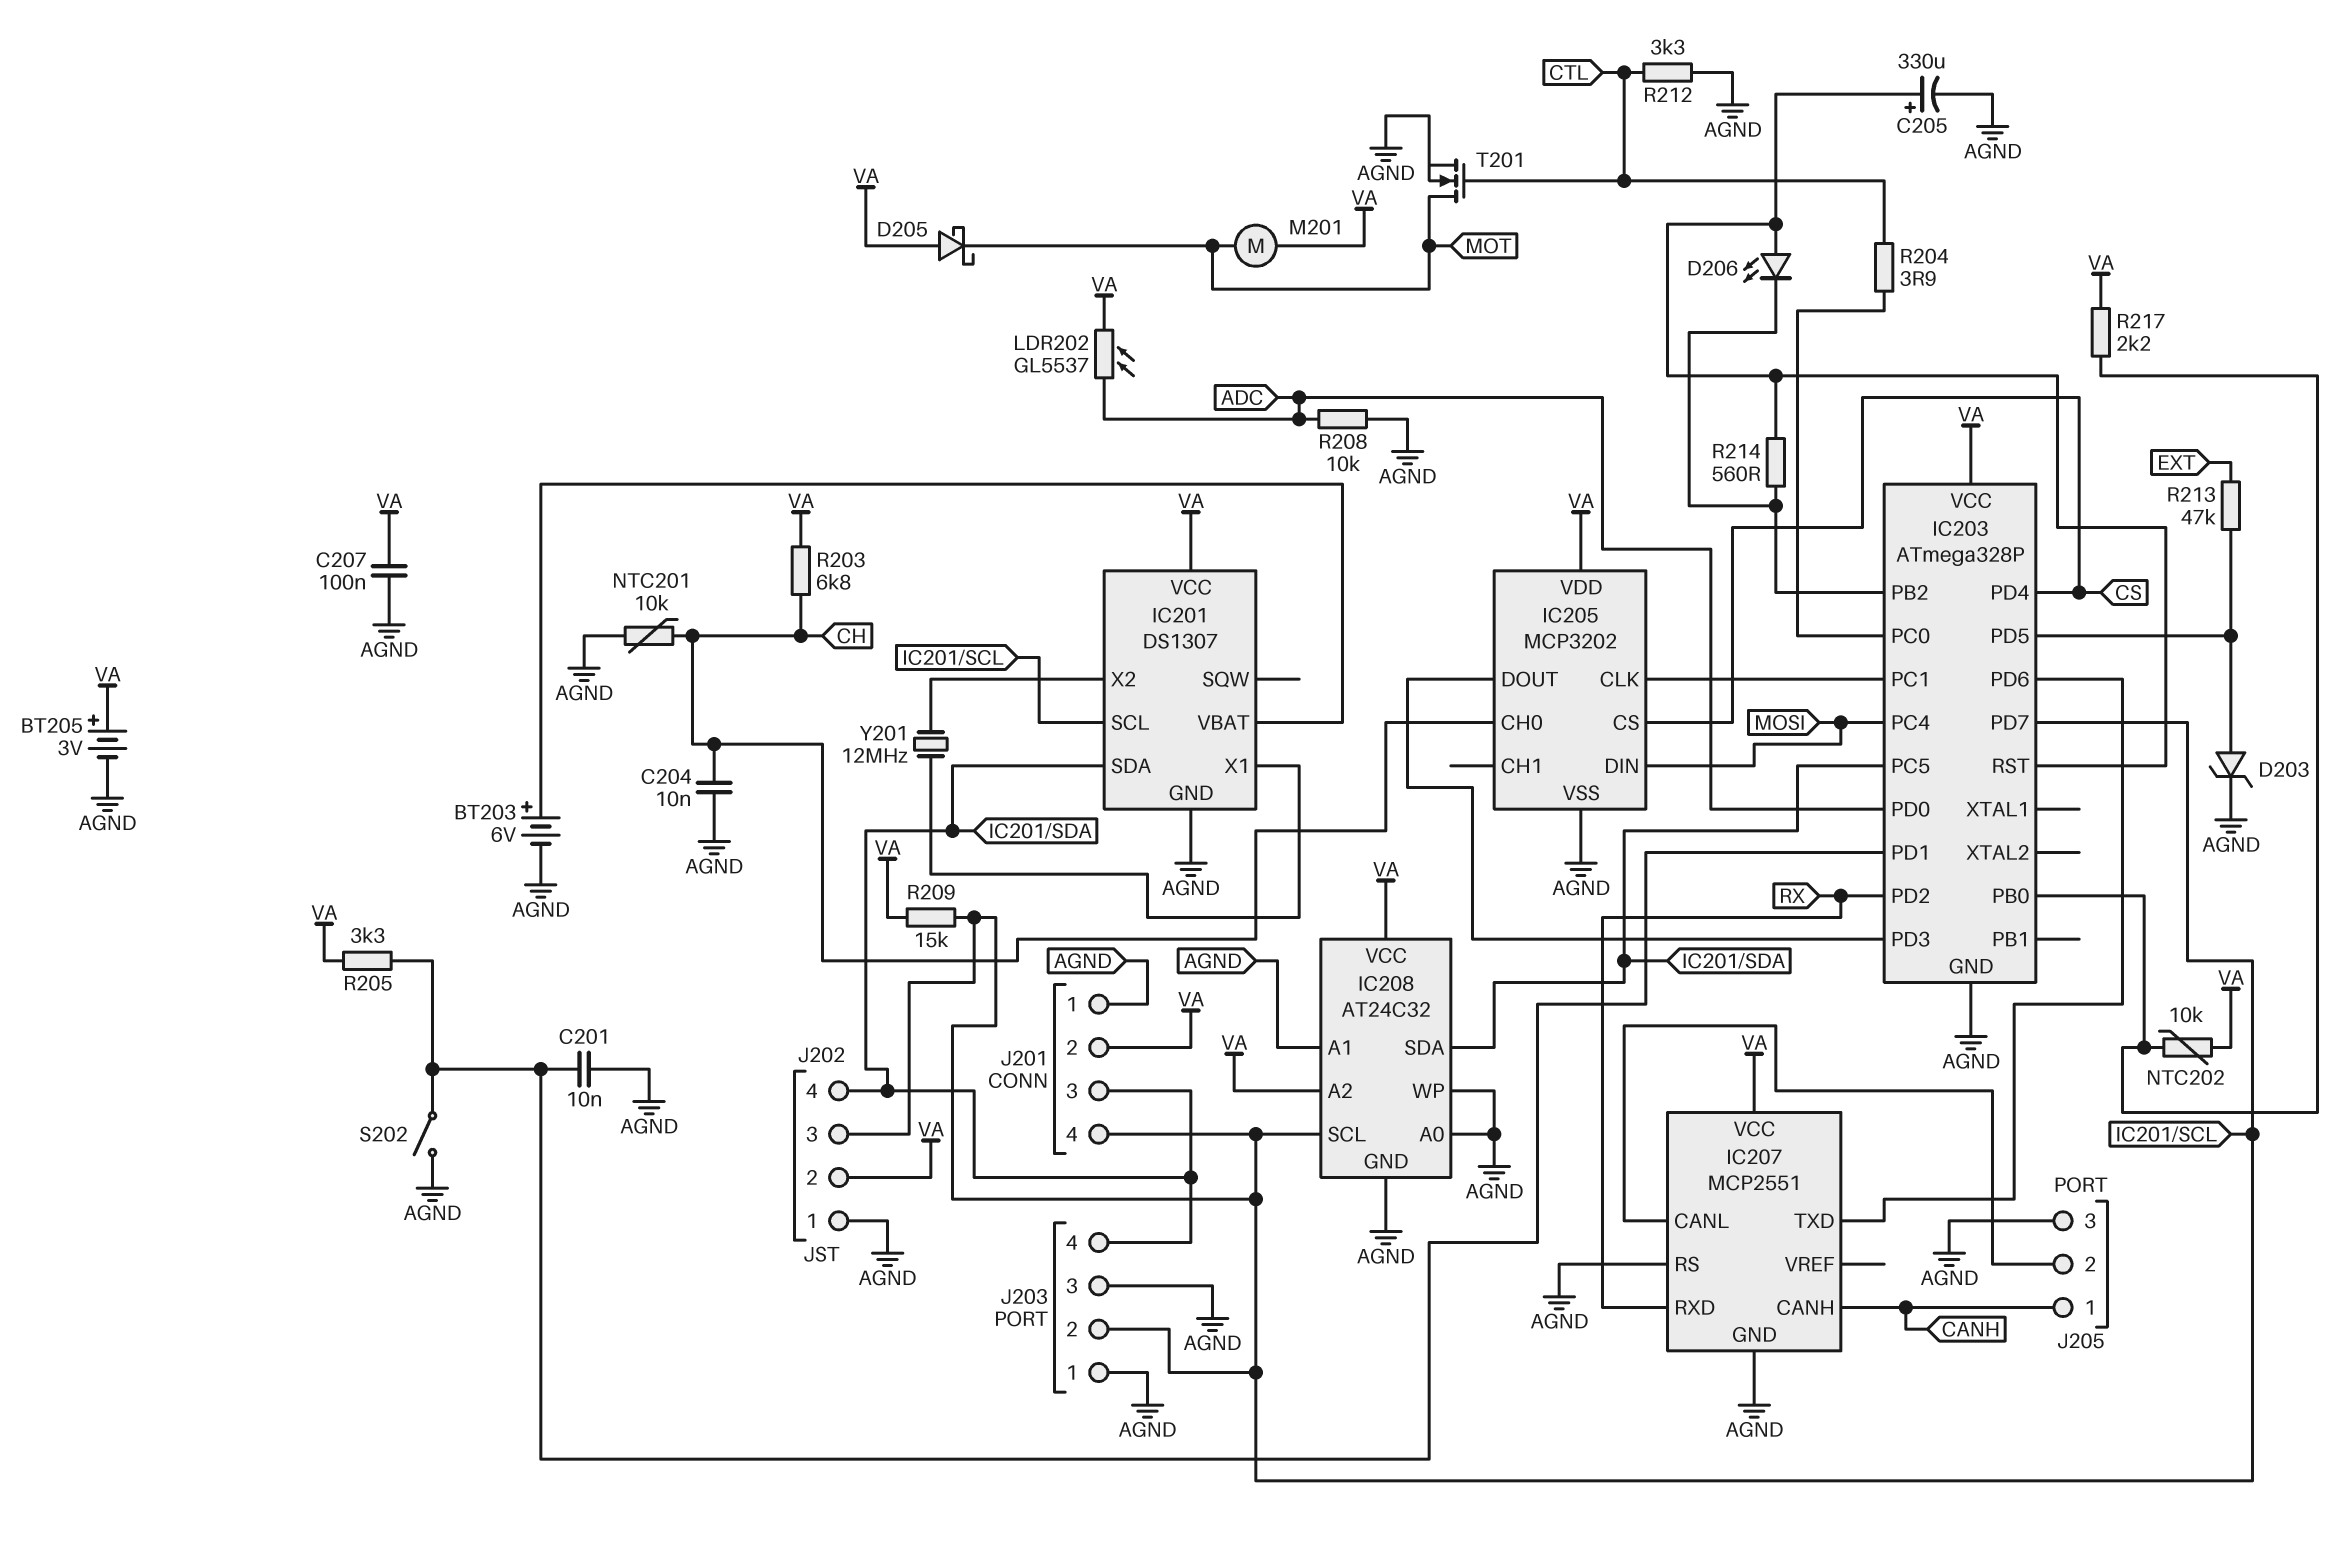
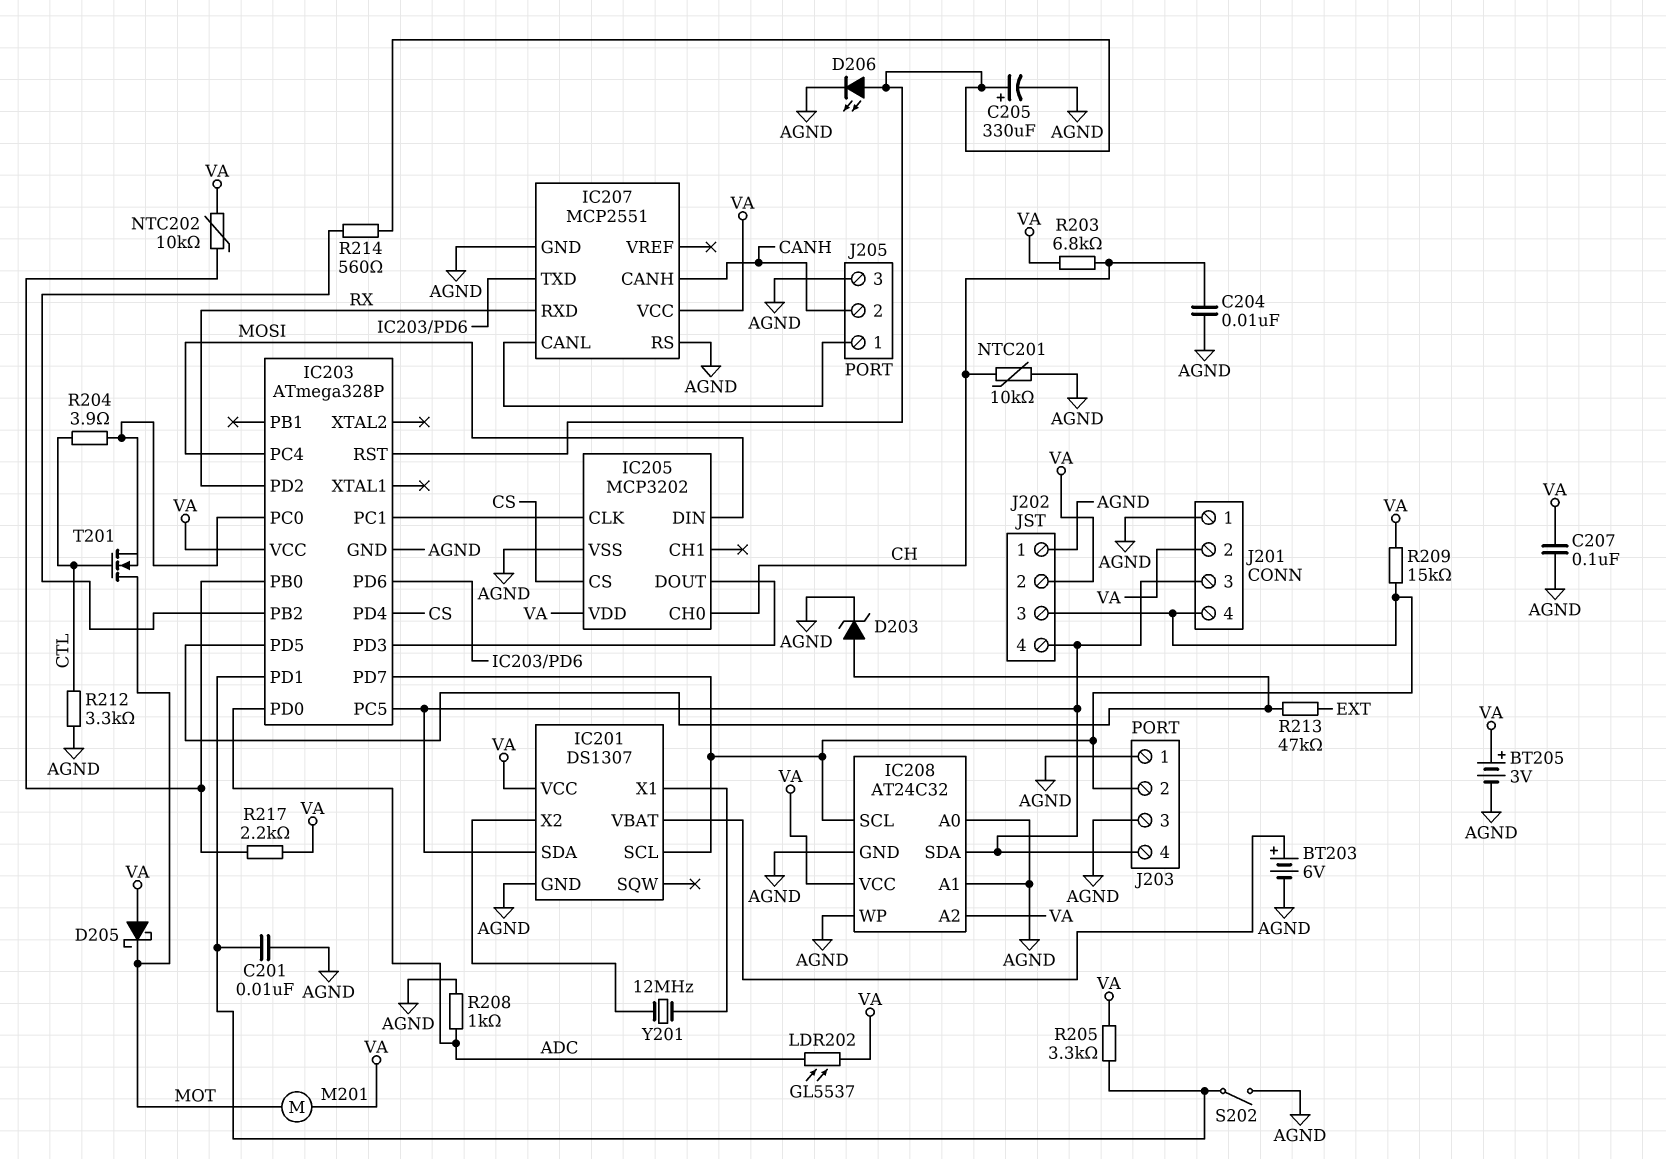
D206: LED (A IC203/RST, K IC203/PB2) -> LED (A IC203/RST, K AGND)
J205 pin 1: CANH -> IC207/CANL
J205 pin 2: IC207/CANL -> CANH
R208: 10k (ADC, AGND) -> 1k (ADC, AGND)
T201: NMOS (G CTL, D MOT, S AGND) -> NMOS (G CTL, D MOT, S IC203/PC0)

